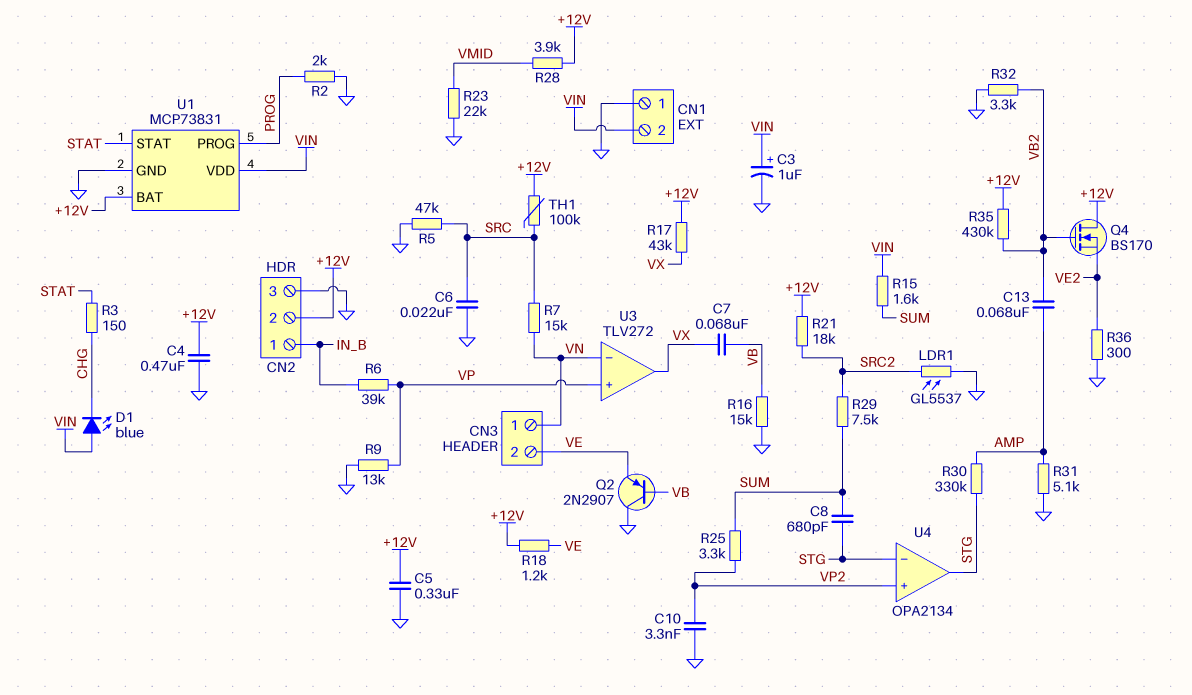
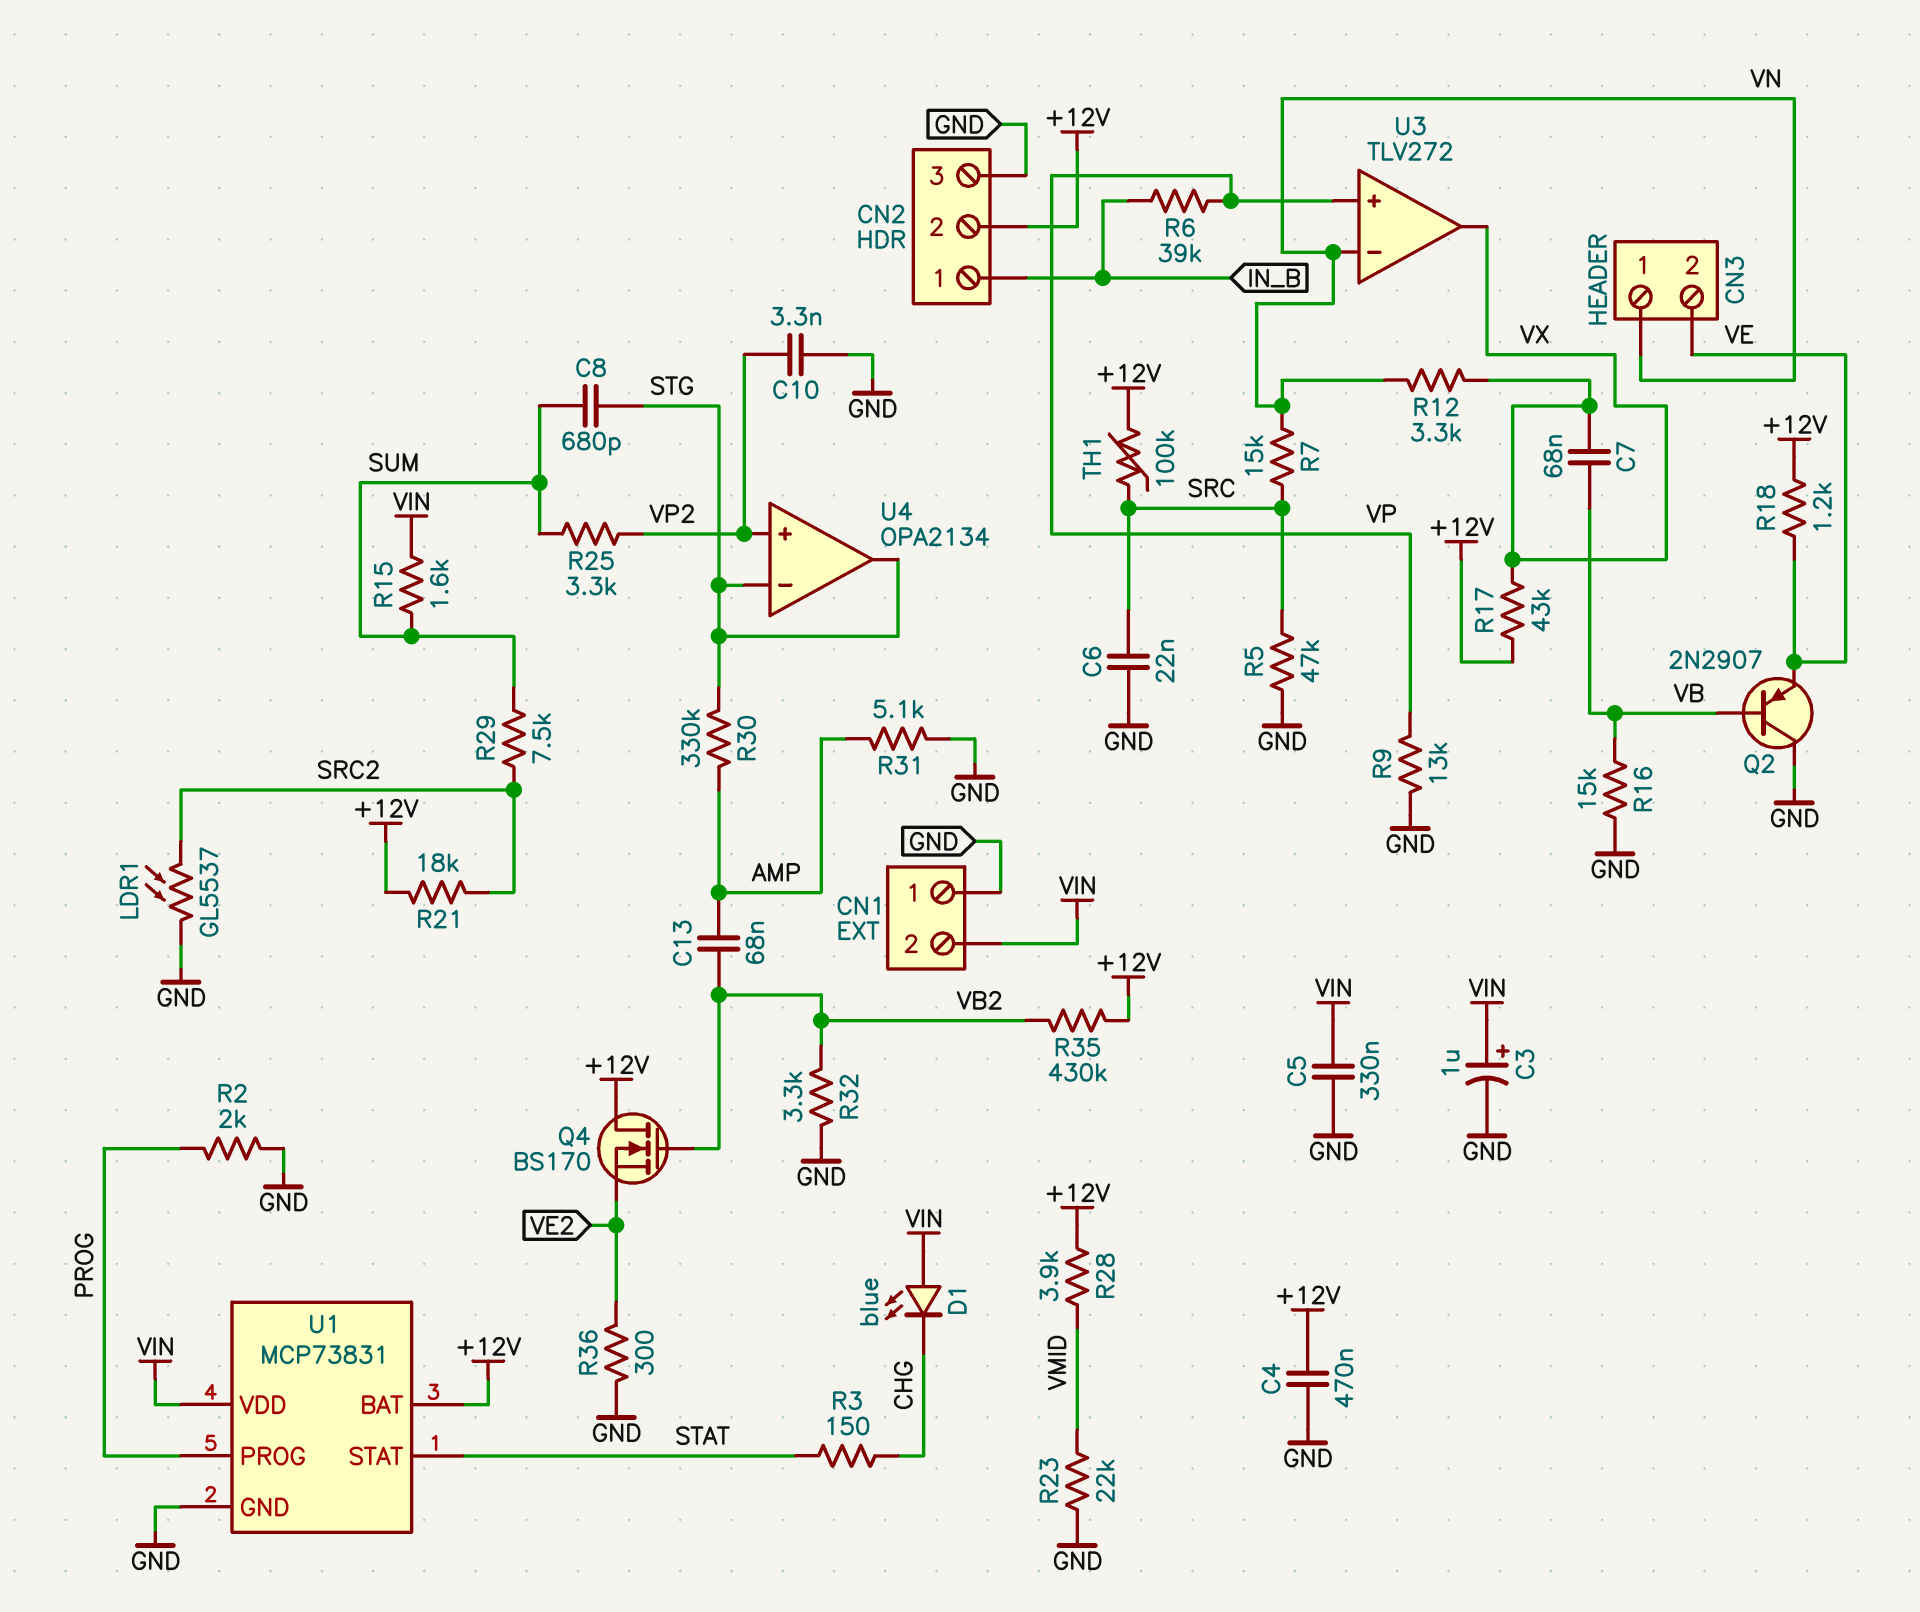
C5: 330nF (+12V, GND) -> 330nF (GND, VIN)
R12: none -> 3.3k (VN, VX)

